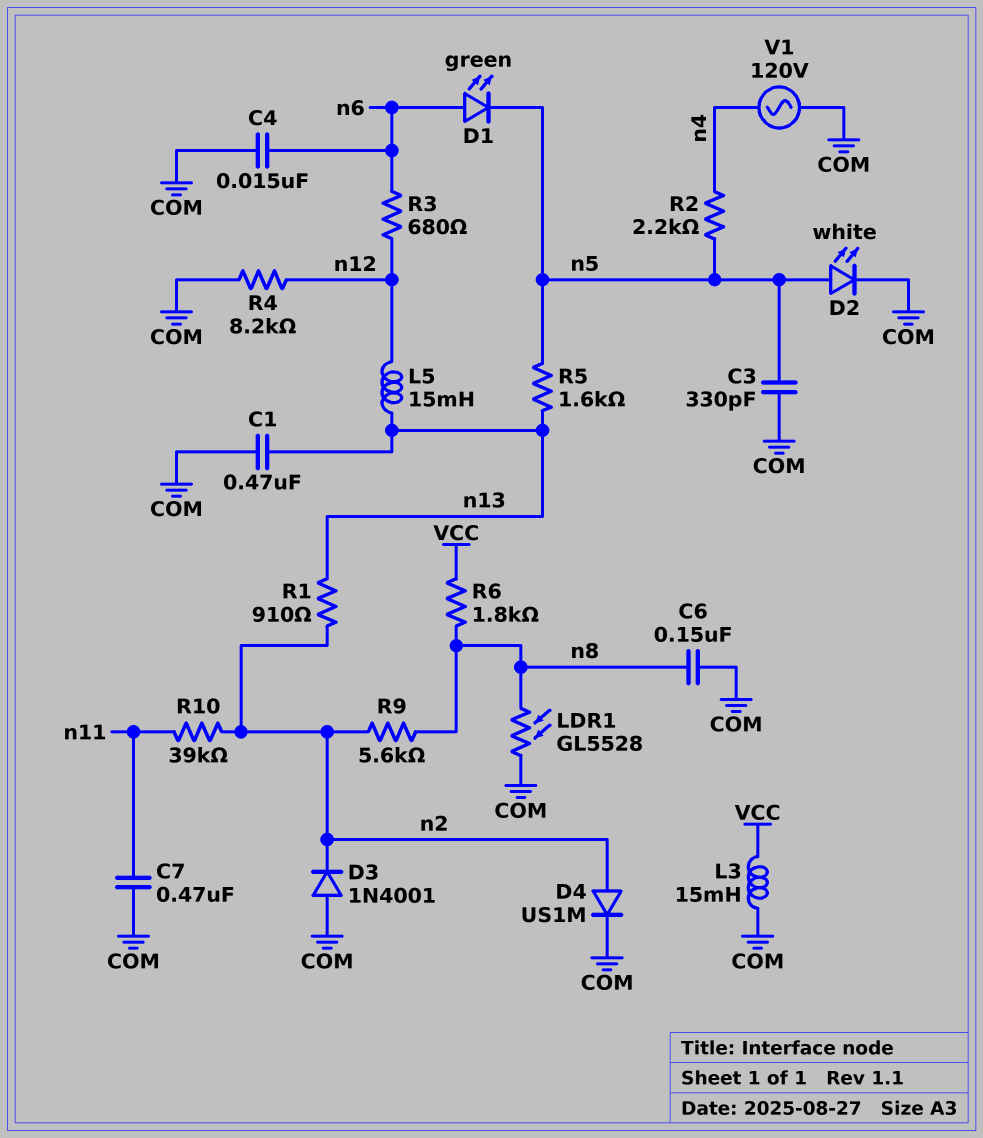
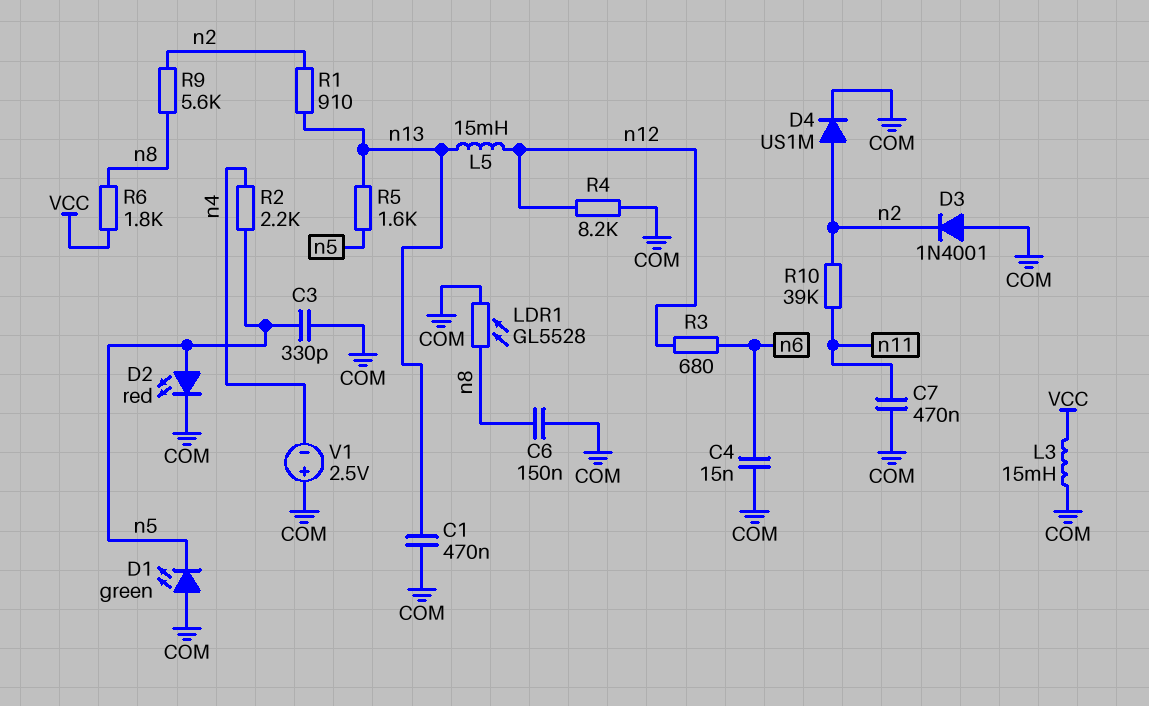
D1: LED green (A n6, K n5) -> LED green (A COM, K n5)
D2: LED white (A n5, K COM) -> LED red (A n5, K COM)
V1: AC 120V (COM, n4) -> 2.5V (plus COM, minus n4)

